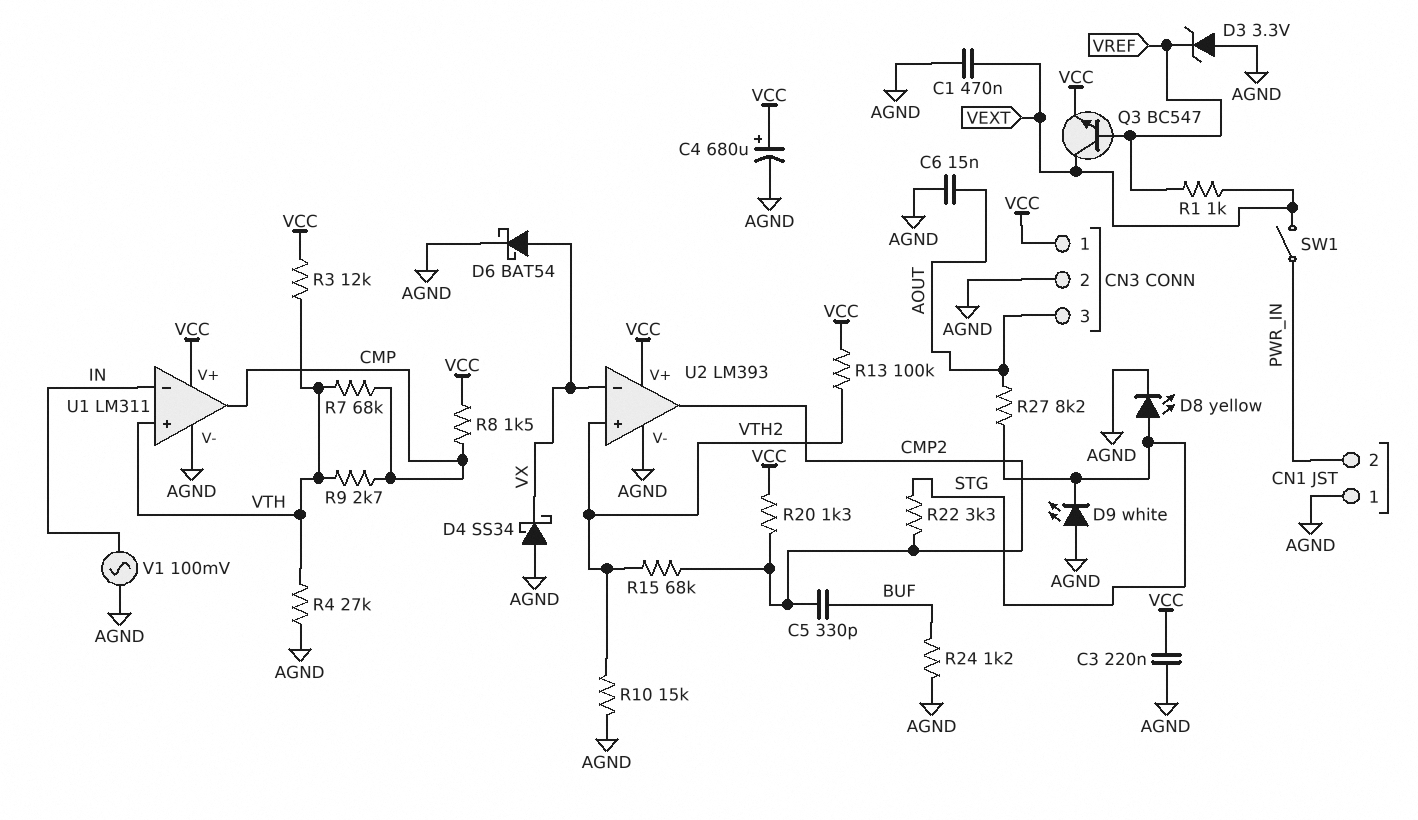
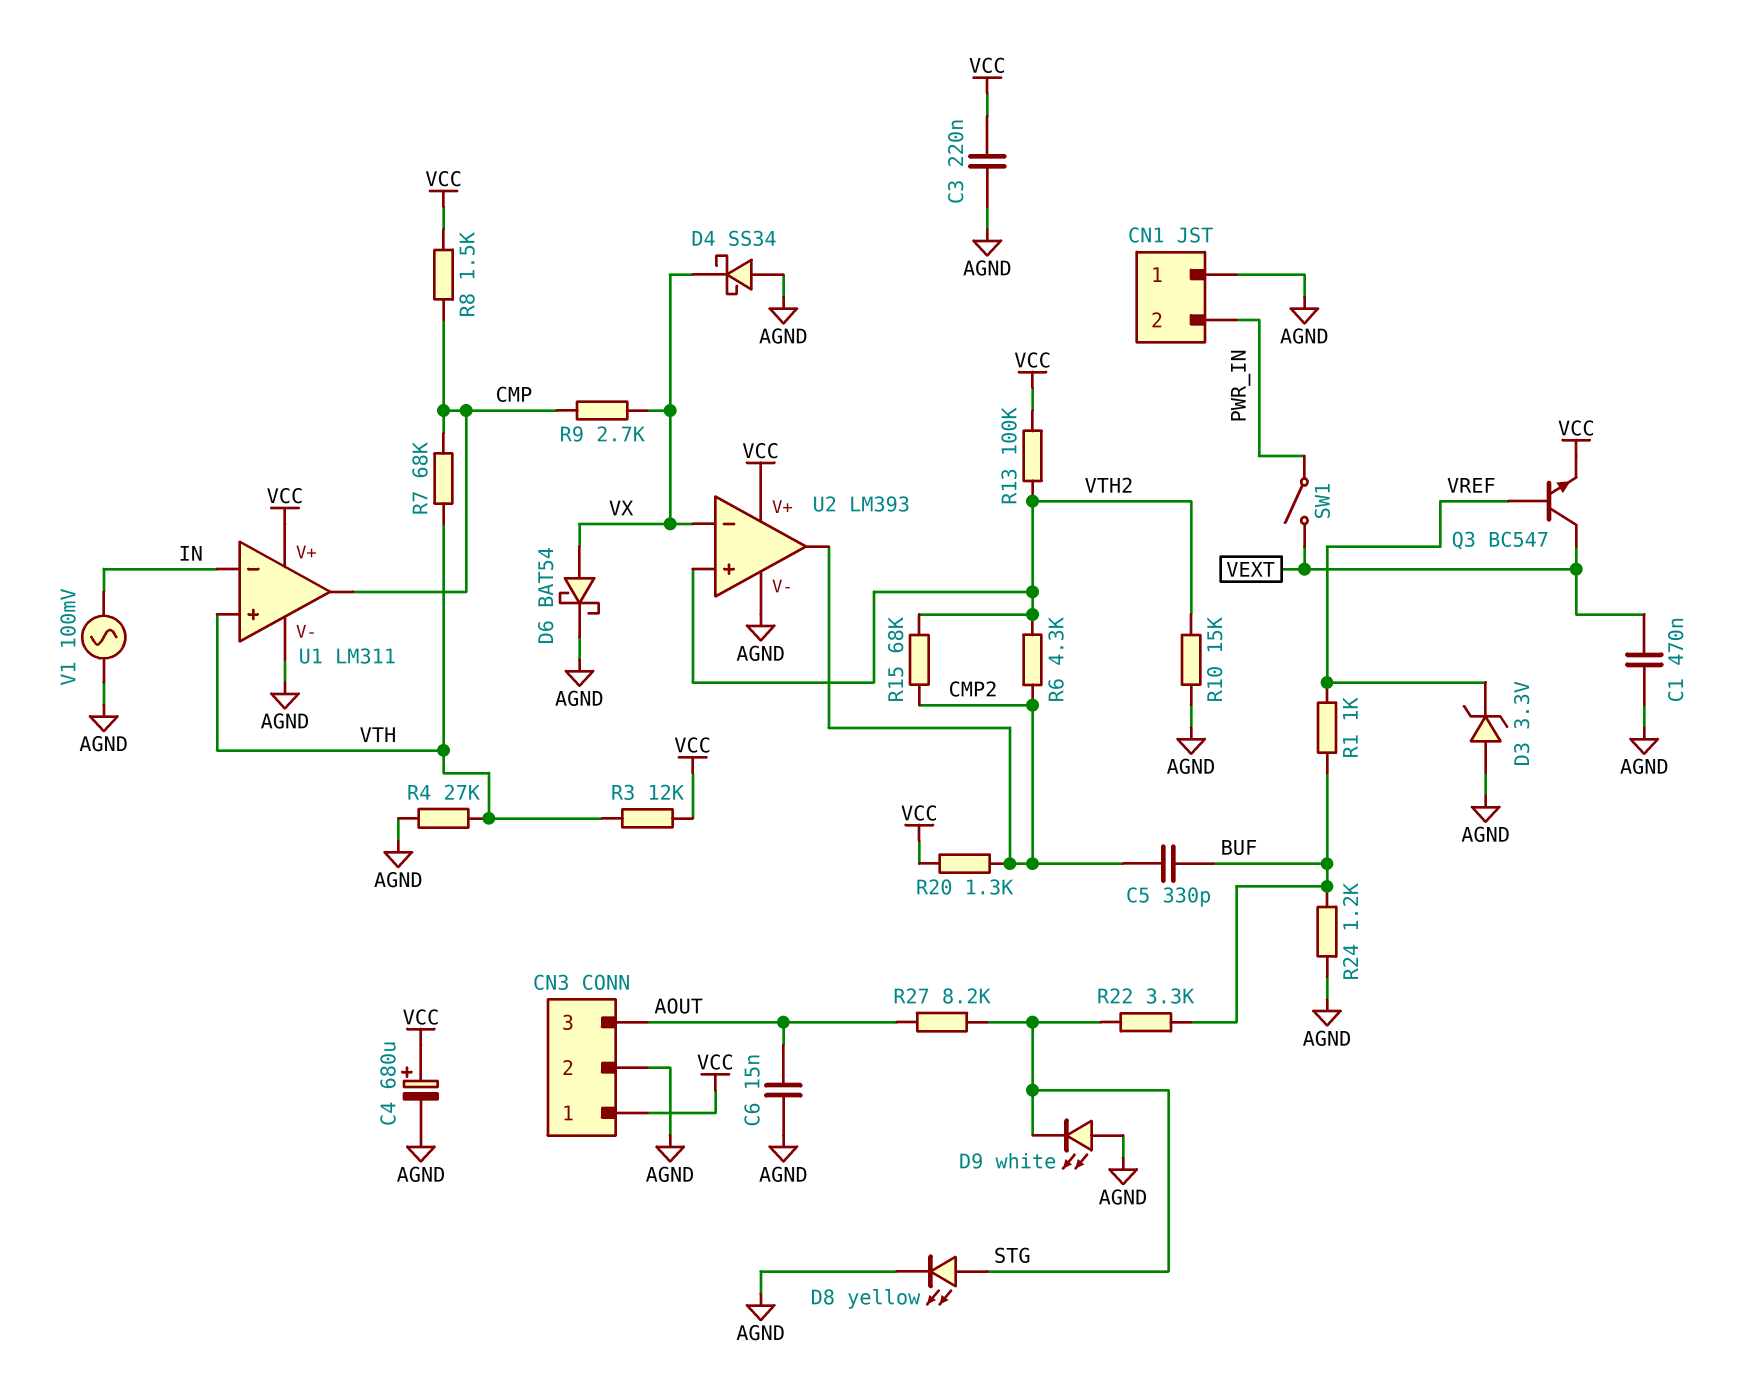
R1: 1k (VEXT, VREF) -> 1k (BUF, VREF)
R6: none -> 4.3k (CMP2, VTH2)
R9: 2.7k (CMP, VTH) -> 2.7k (CMP, VX)
R22: 3.3k (CMP2, STG) -> 3.3k (BUF, STG)

